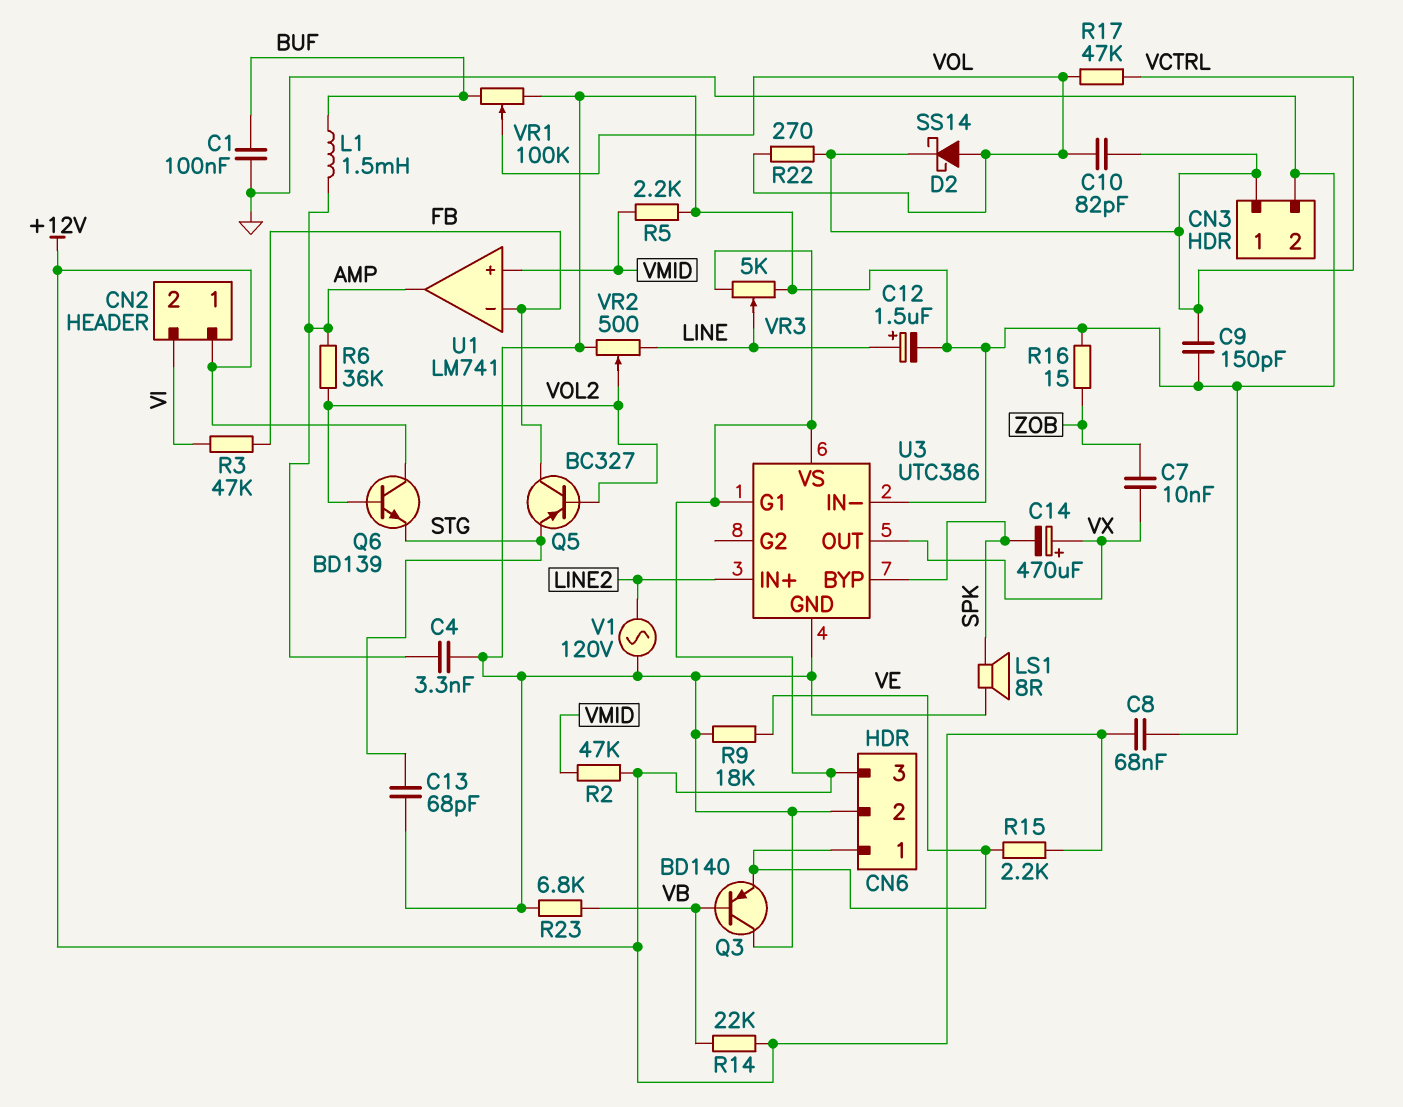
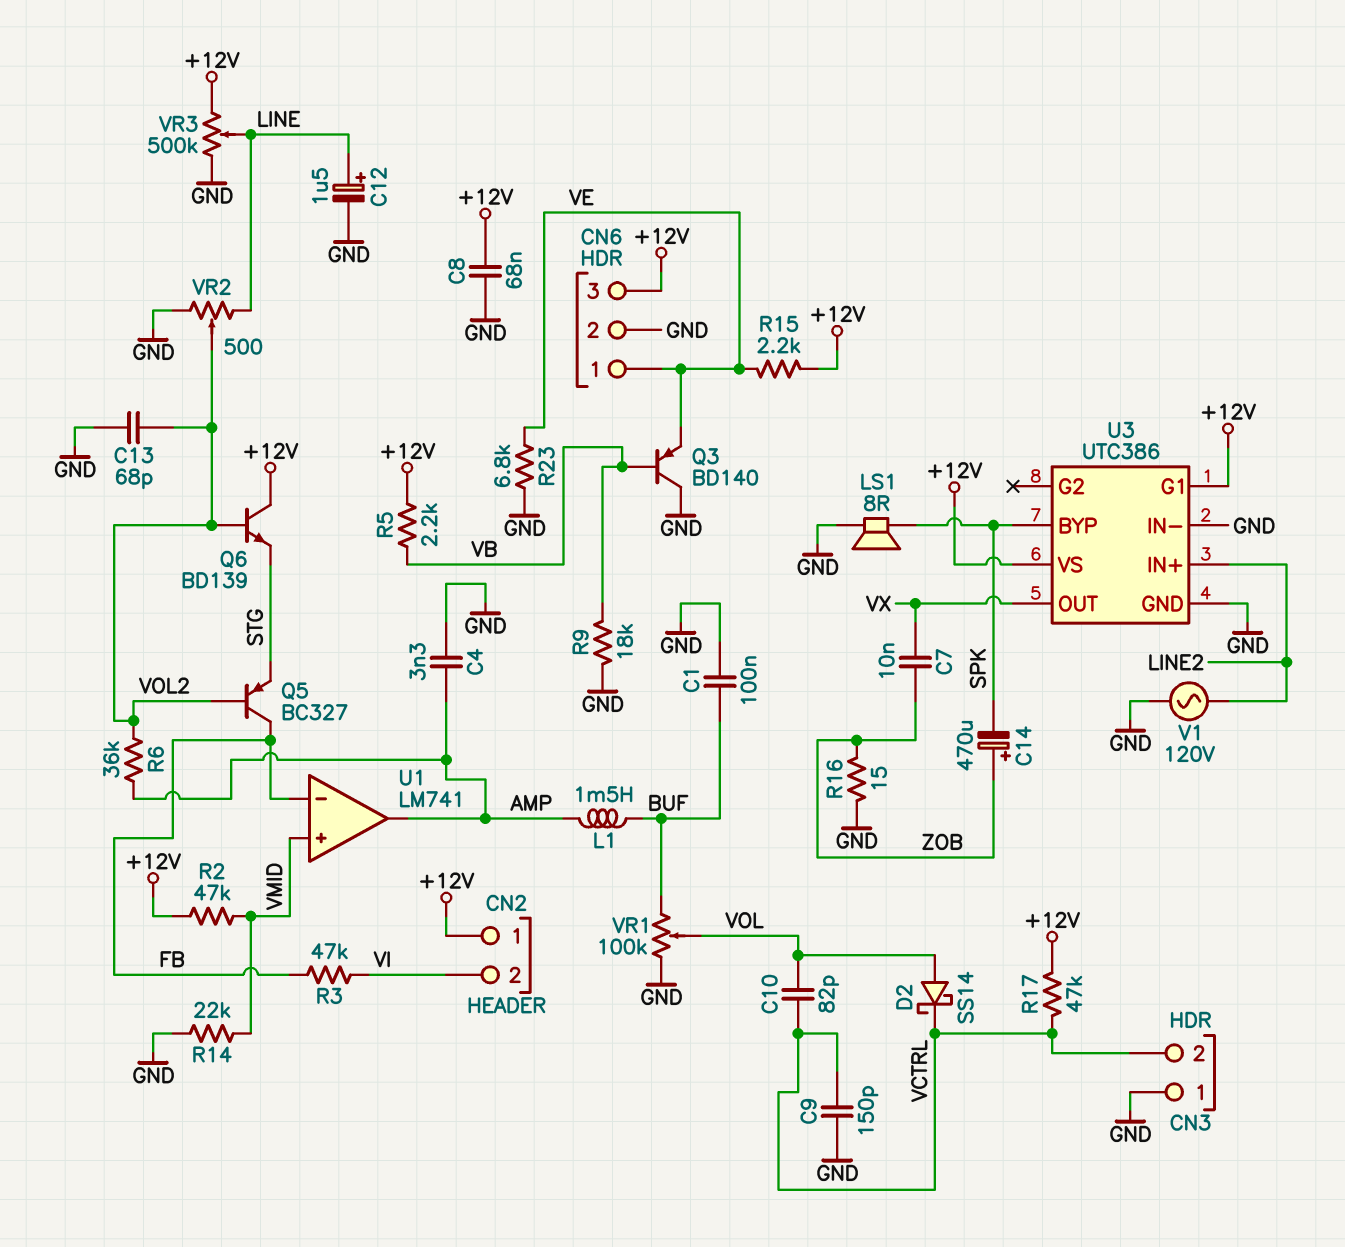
C13: 68pF (GND, STG) -> 68pF (GND, VOL2)
C14: 470uF (plus VX, minus SPK) -> 470uF (plus ZOB, minus SPK)
CN3 pin 1: VCTRL -> GND
CN3 pin 2: GND -> VCTRL
R5: 2.2k (GND, VMID) -> 2.2k (+12V, VB)
R9: 18k (GND, VE) -> 18k (GND, VB)
R14: 22k (+12V, VB) -> 22k (GND, VMID)
R17: 47k (VCTRL, VOL) -> 47k (+12V, VCTRL)
R22: 270 (VCTRL, VOL) -> none
R23: 6.8k (GND, VB) -> 6.8k (GND, VE)
VR3: 5k (+12V, GND, wiper LINE) -> 500k (+12V, GND, wiper LINE)

